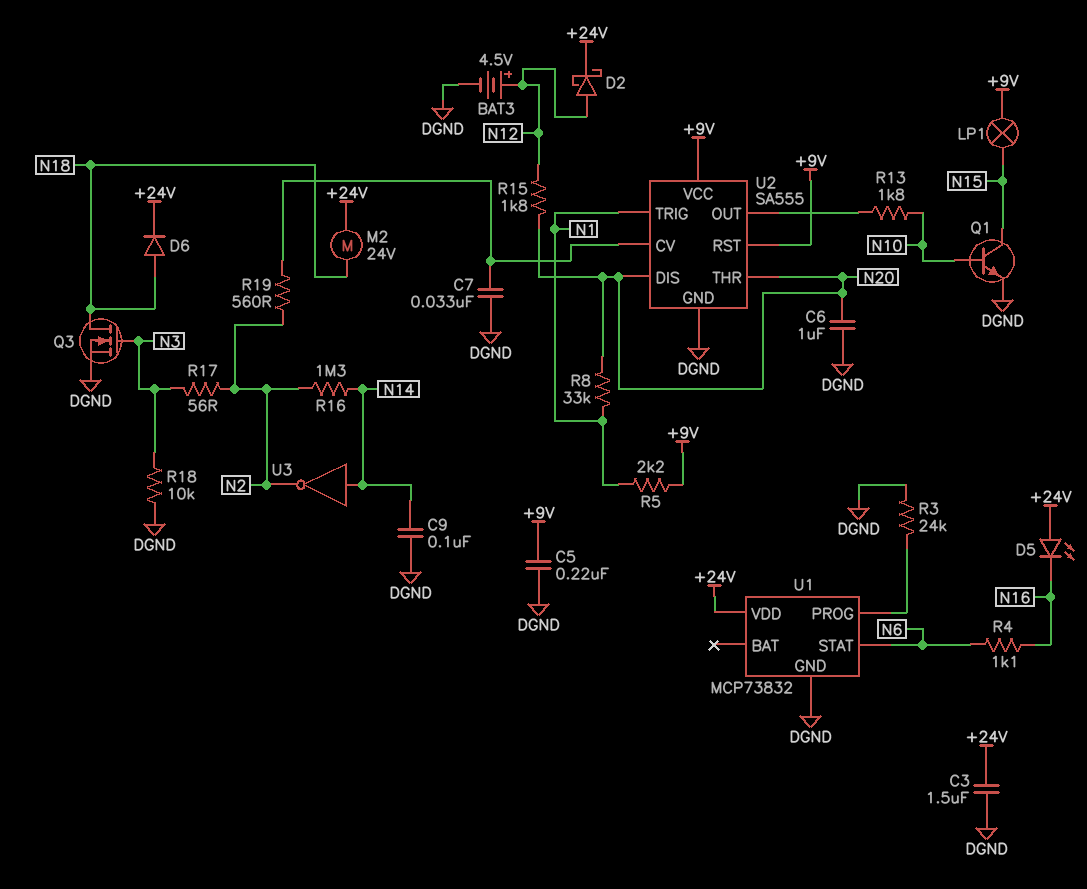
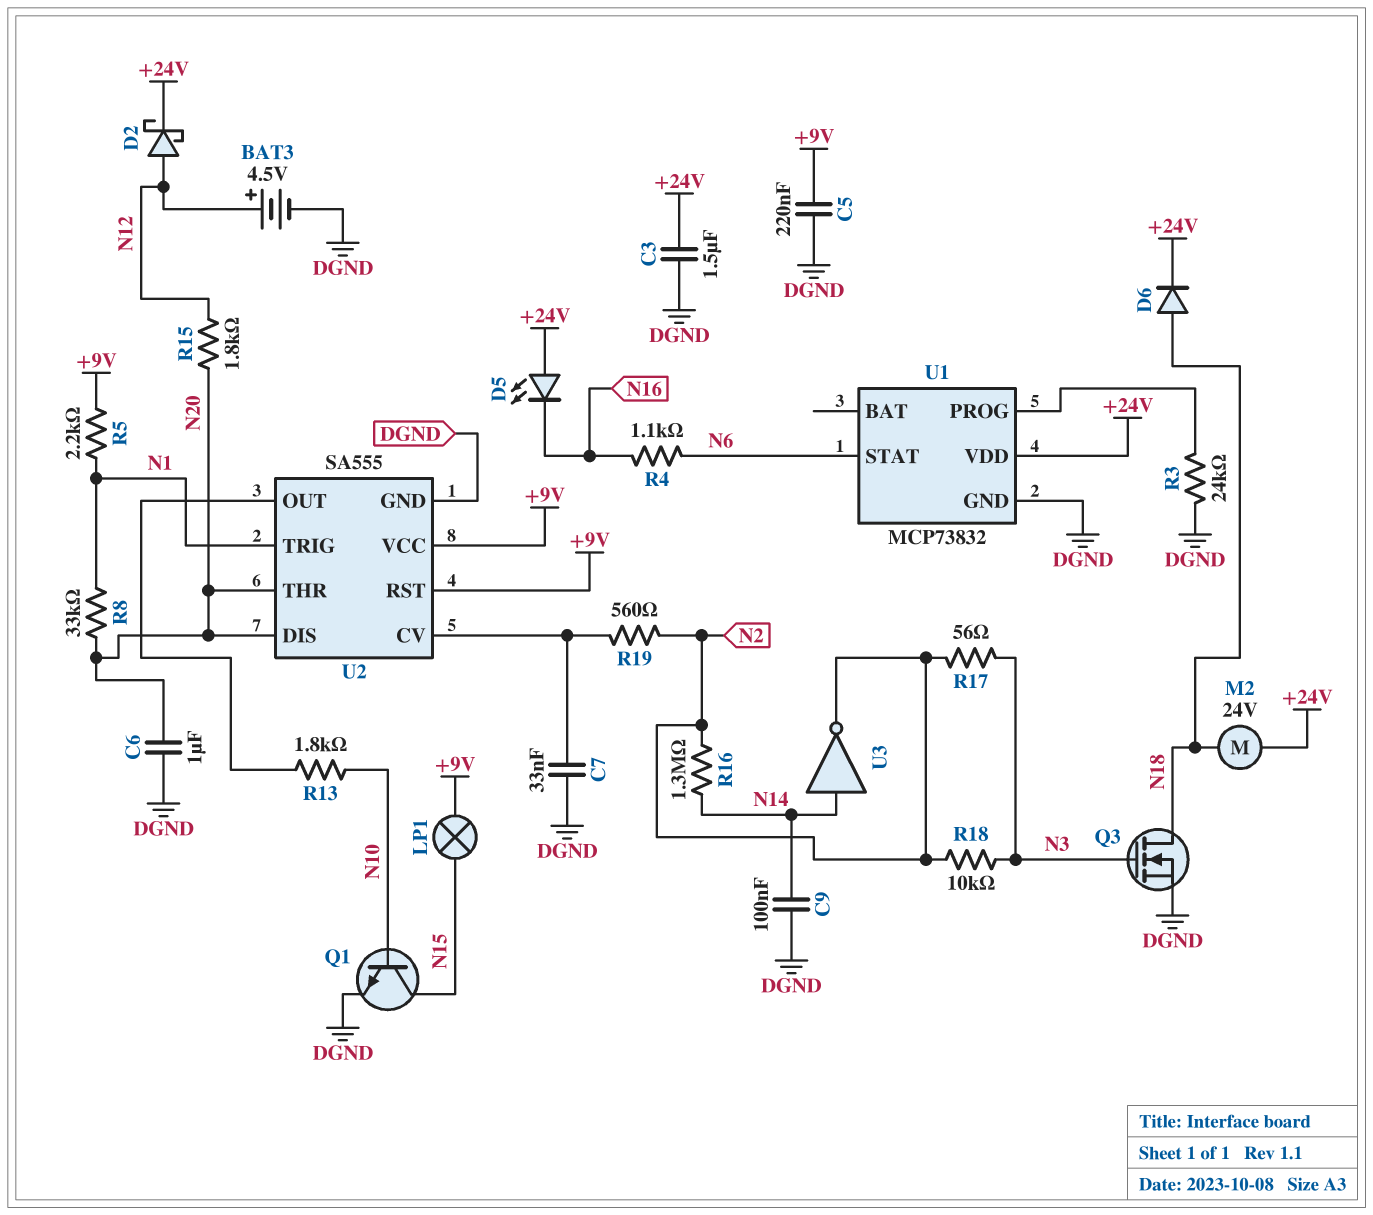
R18: 10k (DGND, N3) -> 10k (N2, N3)

